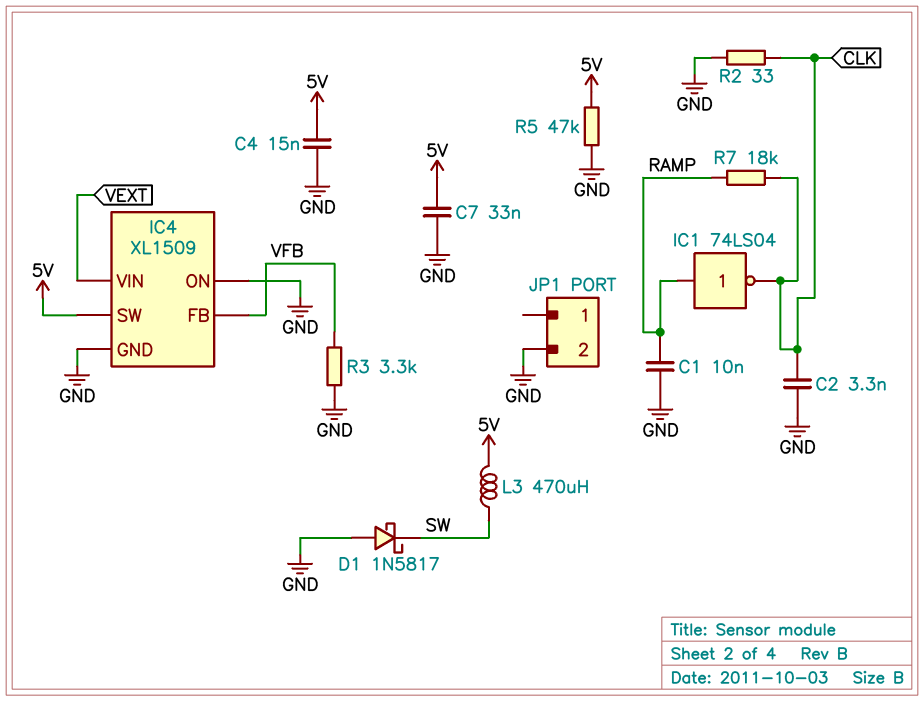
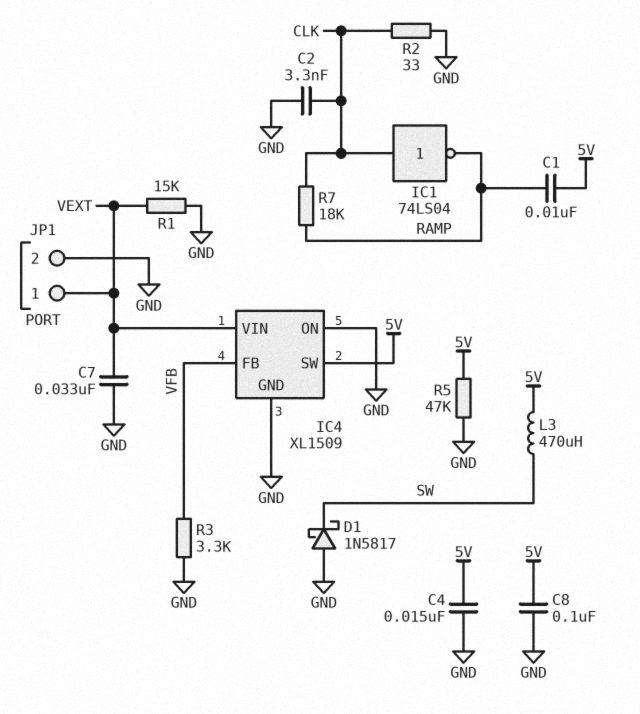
C1: 10nF (GND, RAMP) -> 10nF (5V, RAMP)
C7: 33nF (5V, GND) -> 33nF (GND, VEXT)
C8: none -> 100nF (5V, GND)
IC1: NOT 74LS04 (in RAMP, out CLK) -> NOT 74LS04 (in CLK, out RAMP)
JP1 pin 1: none -> VEXT
R1: none -> 15k (GND, VEXT)

